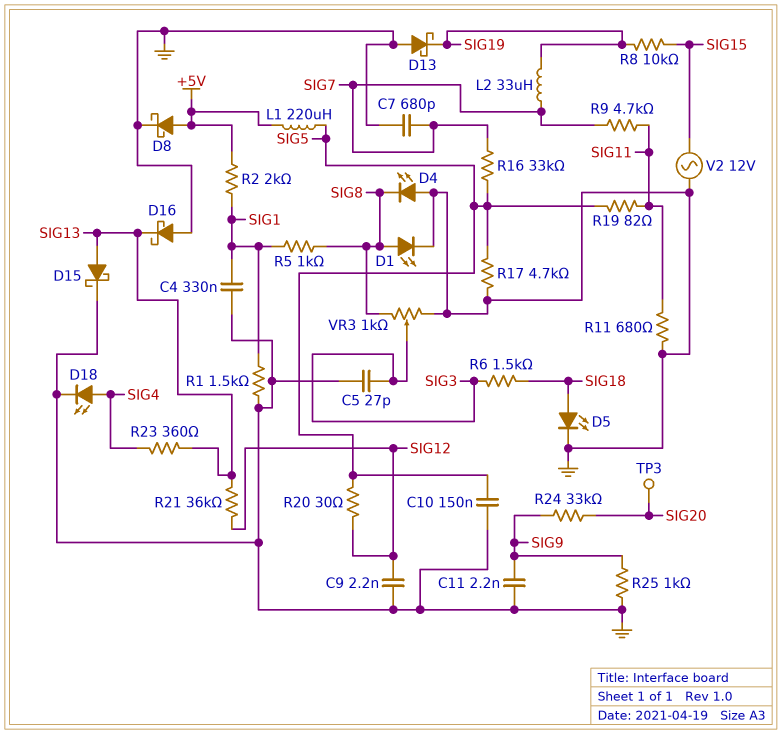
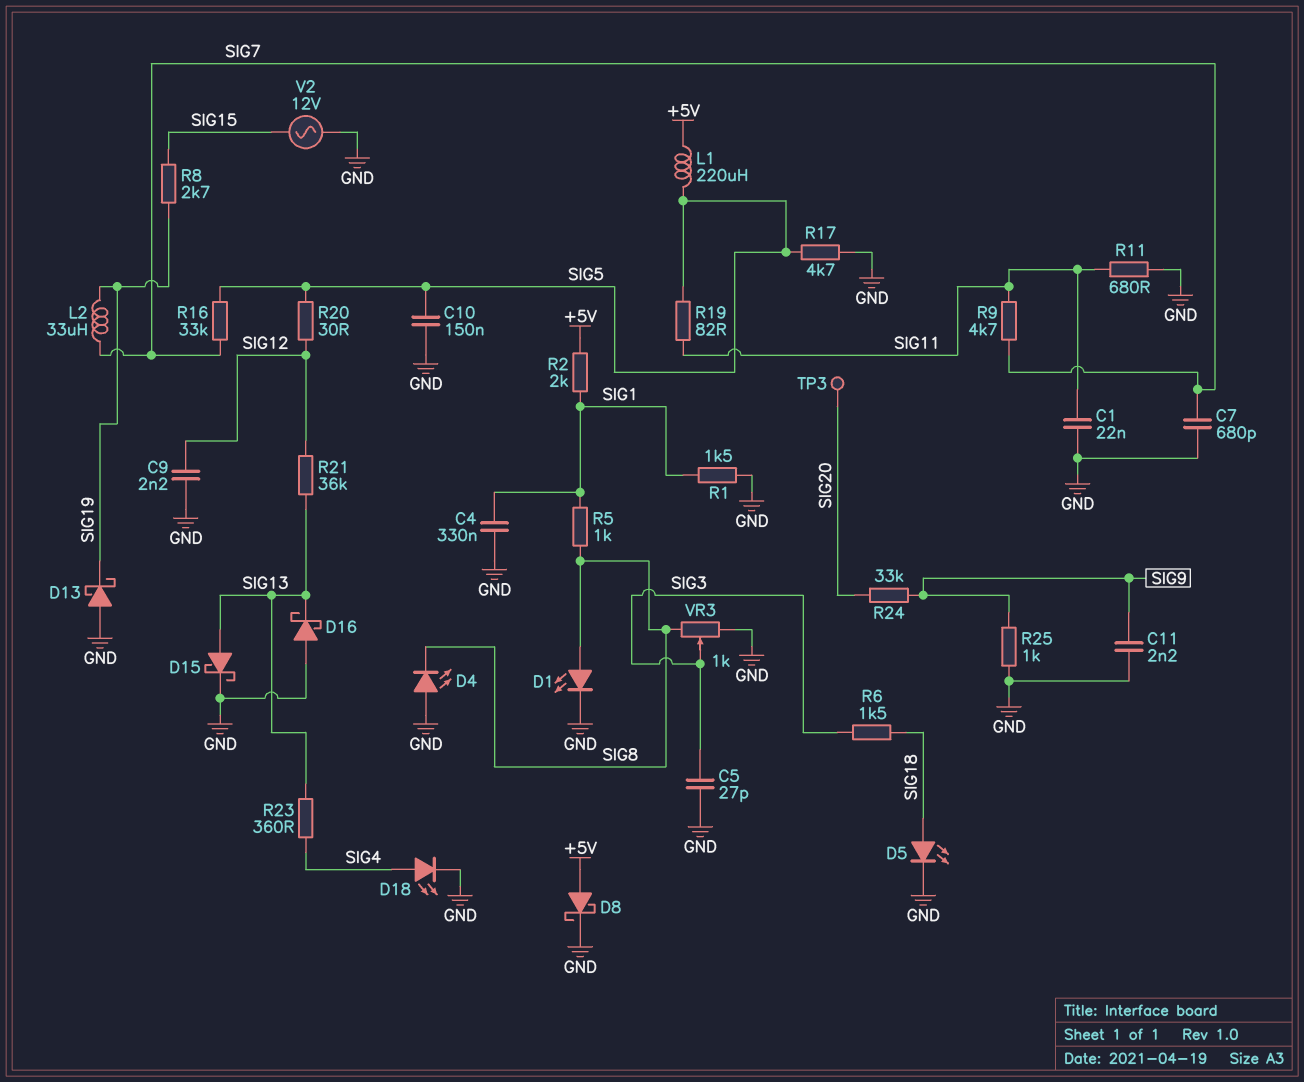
C1: none -> 22nF (GND, SIG11)
R8: 10k (SIG15, SIG19) -> 2.7k (SIG15, SIG19)

